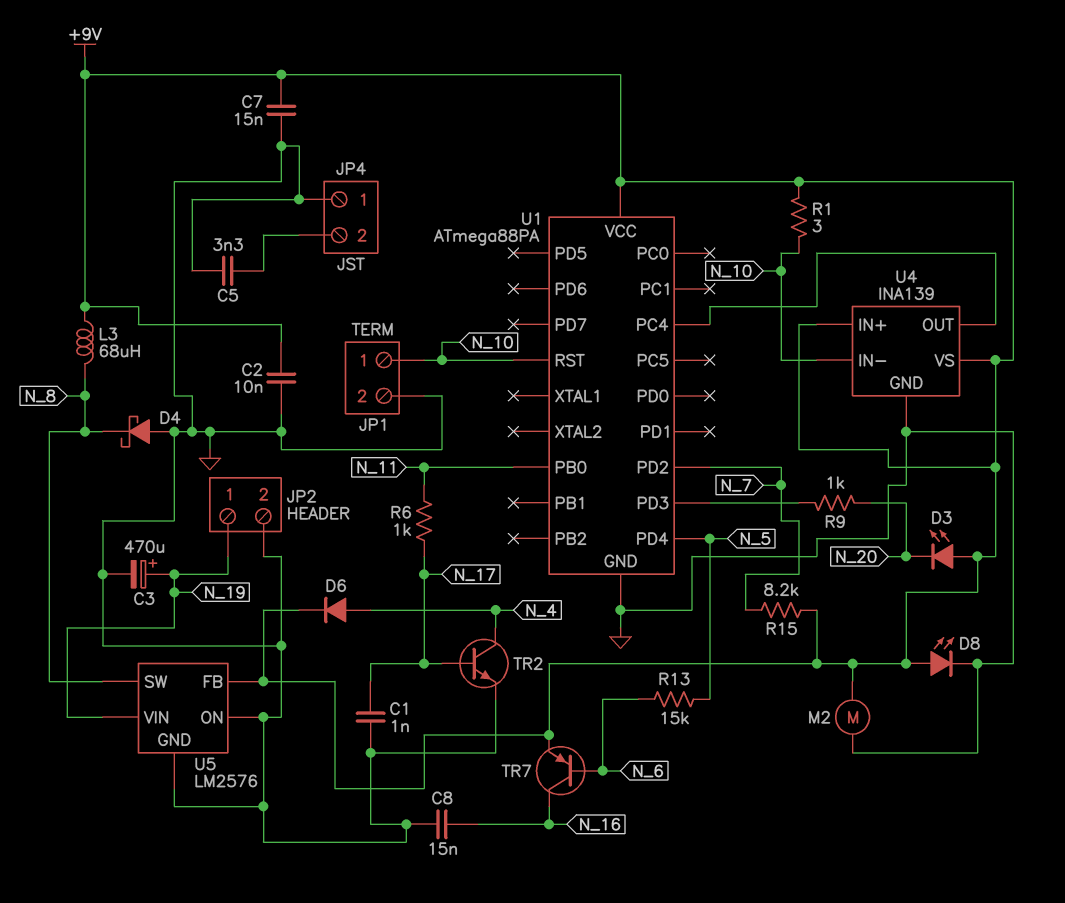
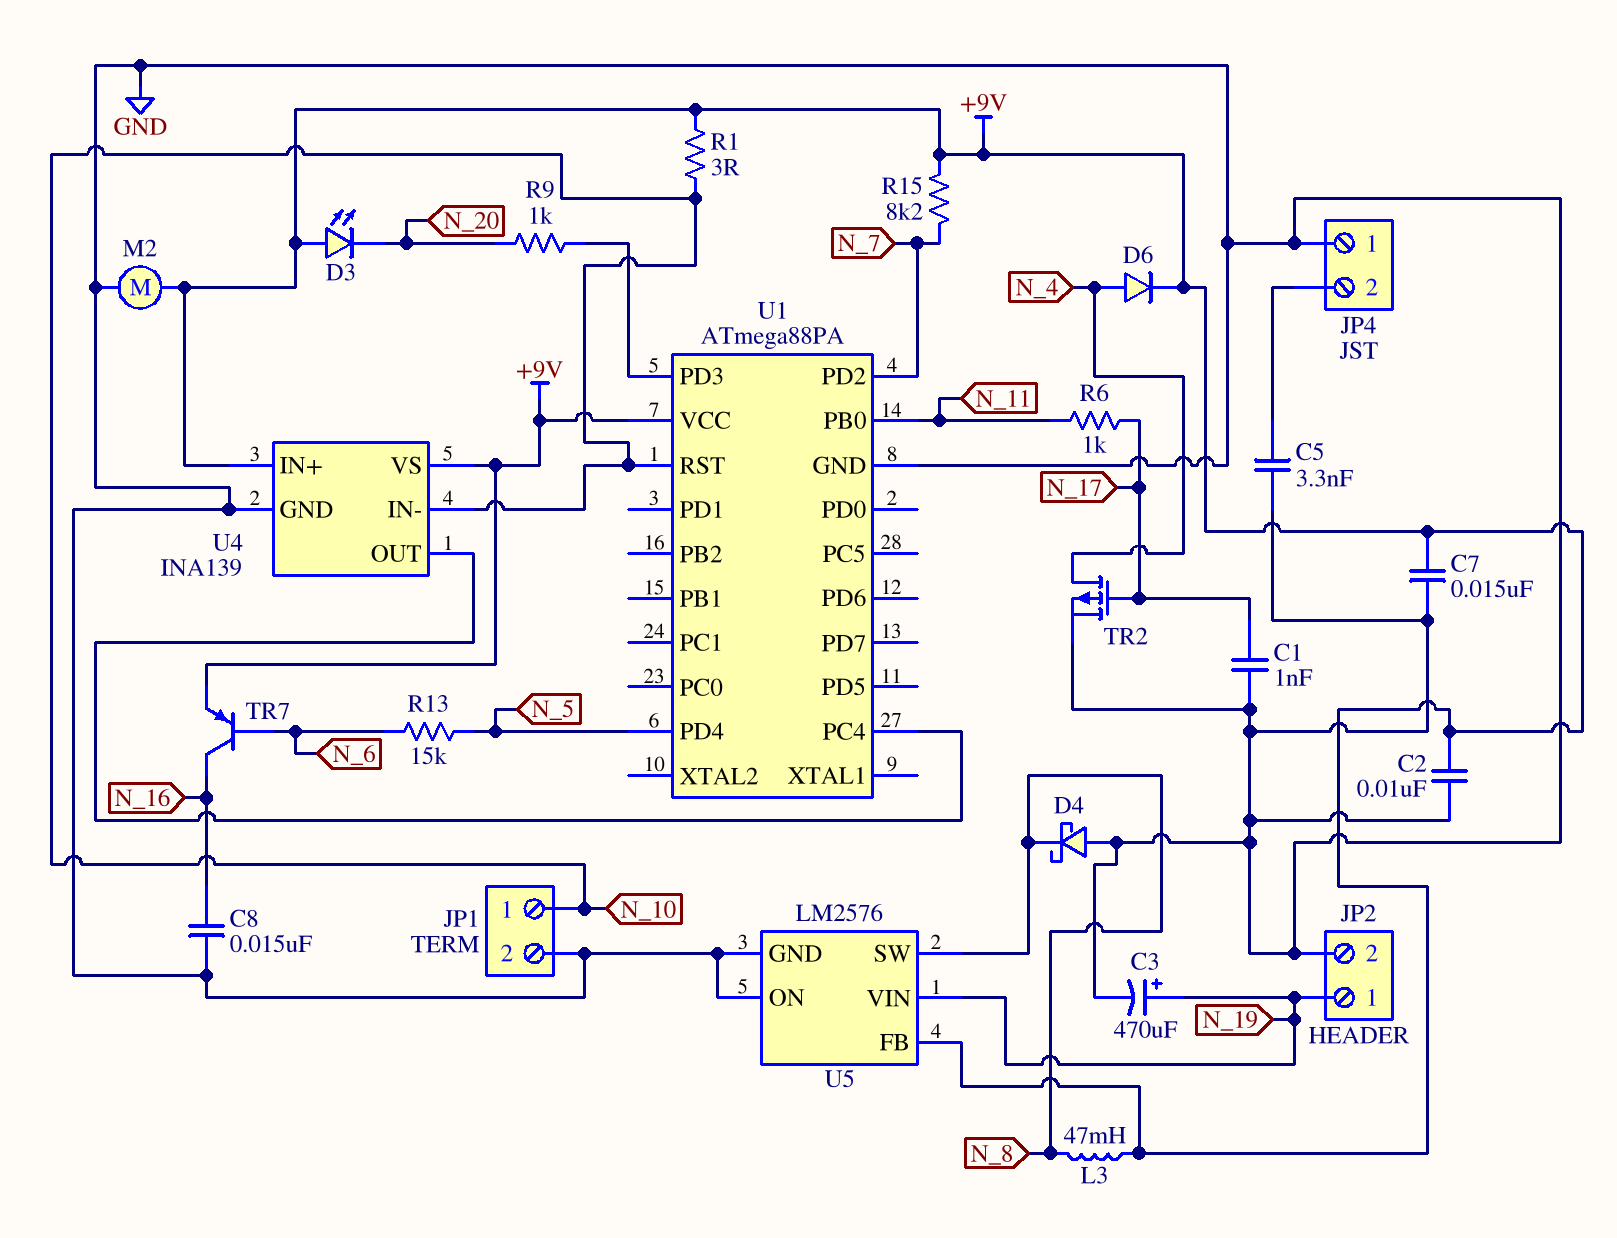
D8: LED (A +9V, K GND) -> none
L3: 68uH (+9V, N_8) -> 47mH (+9V, N_8)
TR2: NPN (B N_17, C N_4, E GND) -> PMOS (G N_17, D N_4, S GND)

